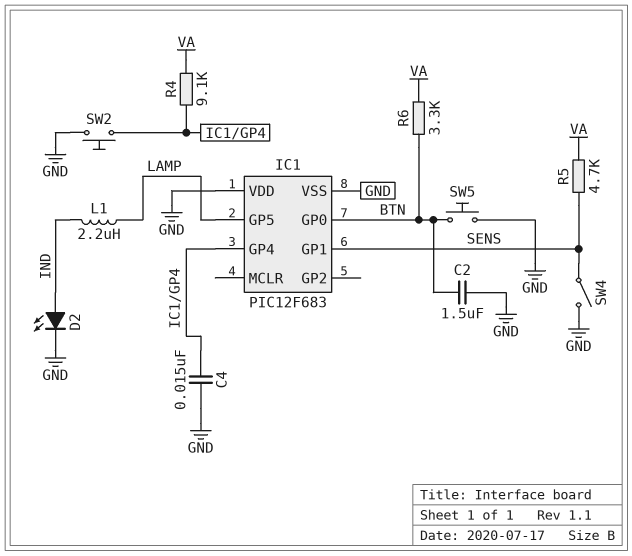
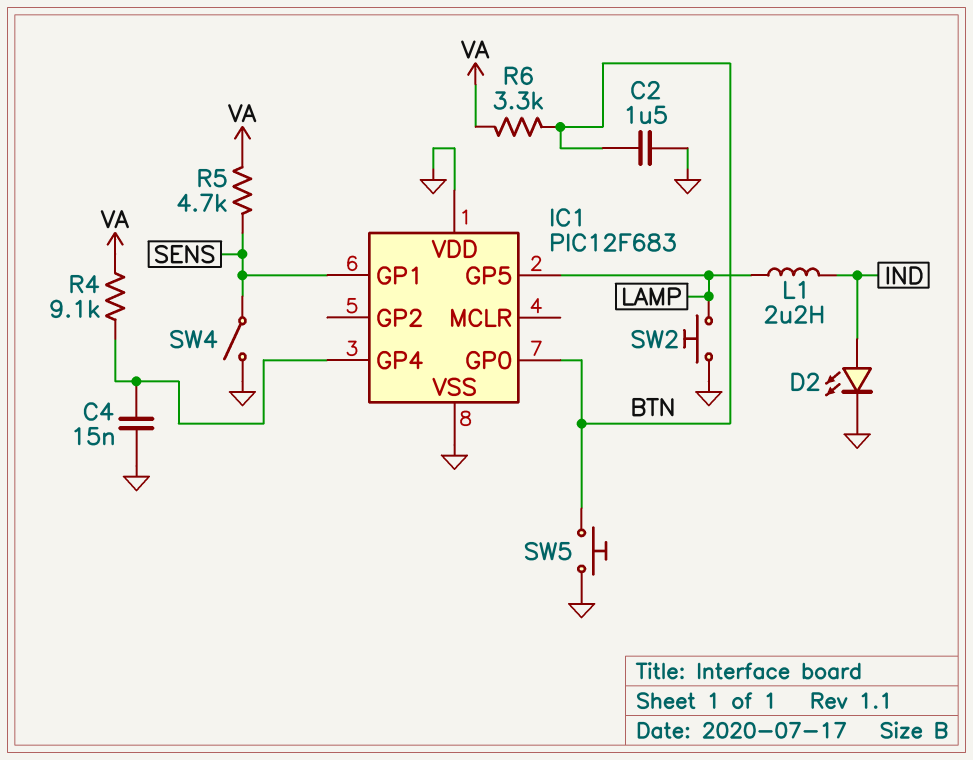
SW2: button (GND, IC1/GP4) -> button (GND, LAMP)

